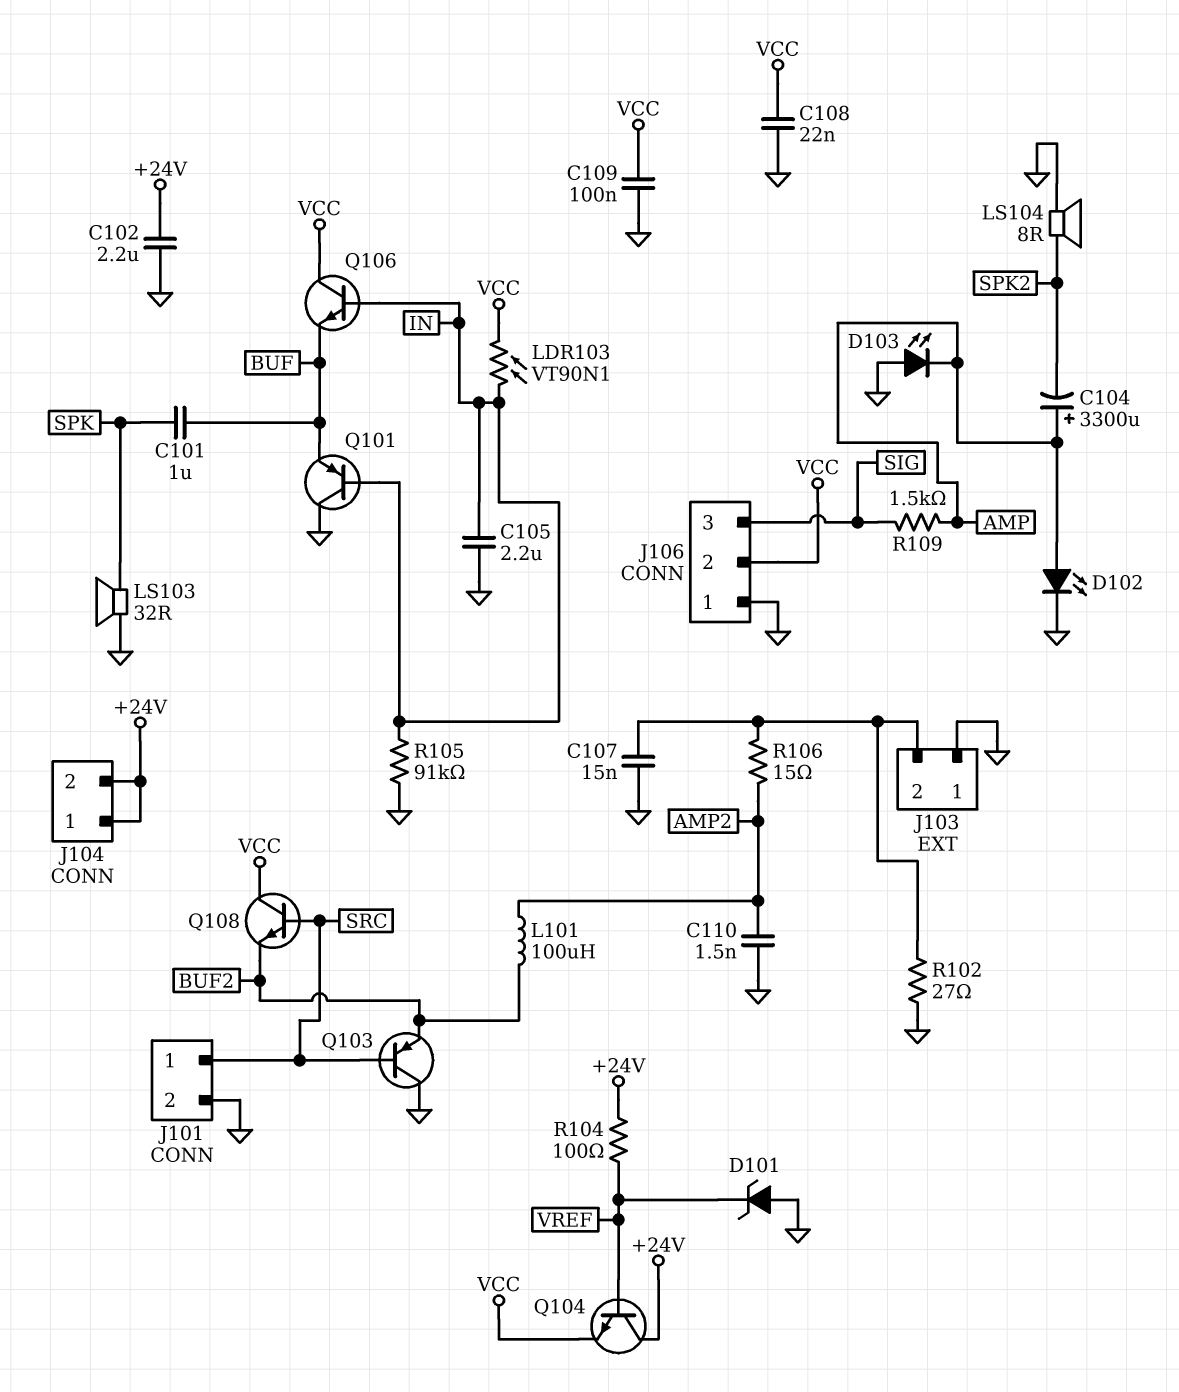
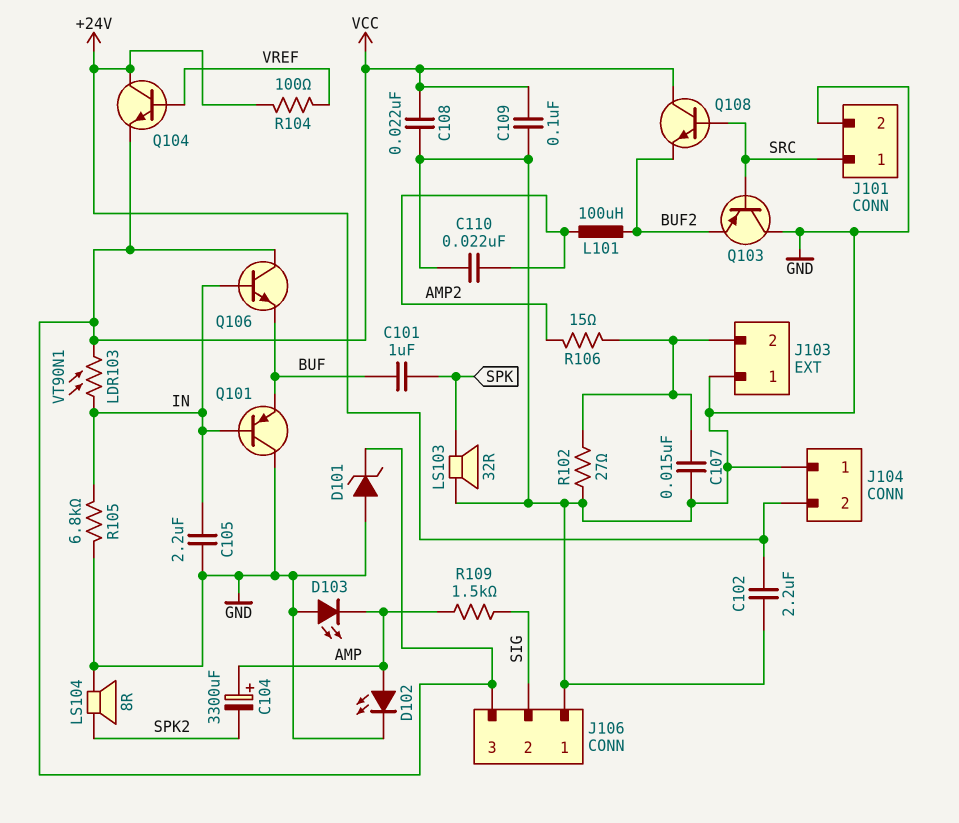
C110: 1.5nF (AMP2, GND) -> 22nF (AMP2, GND)
D101: zener (A GND, K VREF) -> zener (A GND, K VCC)
J104 pin 1: +24V -> GND
J106 pin 2: VCC -> SIG
J106 pin 3: SIG -> VCC
R105: 91k (GND, IN) -> 6.8k (GND, IN)

